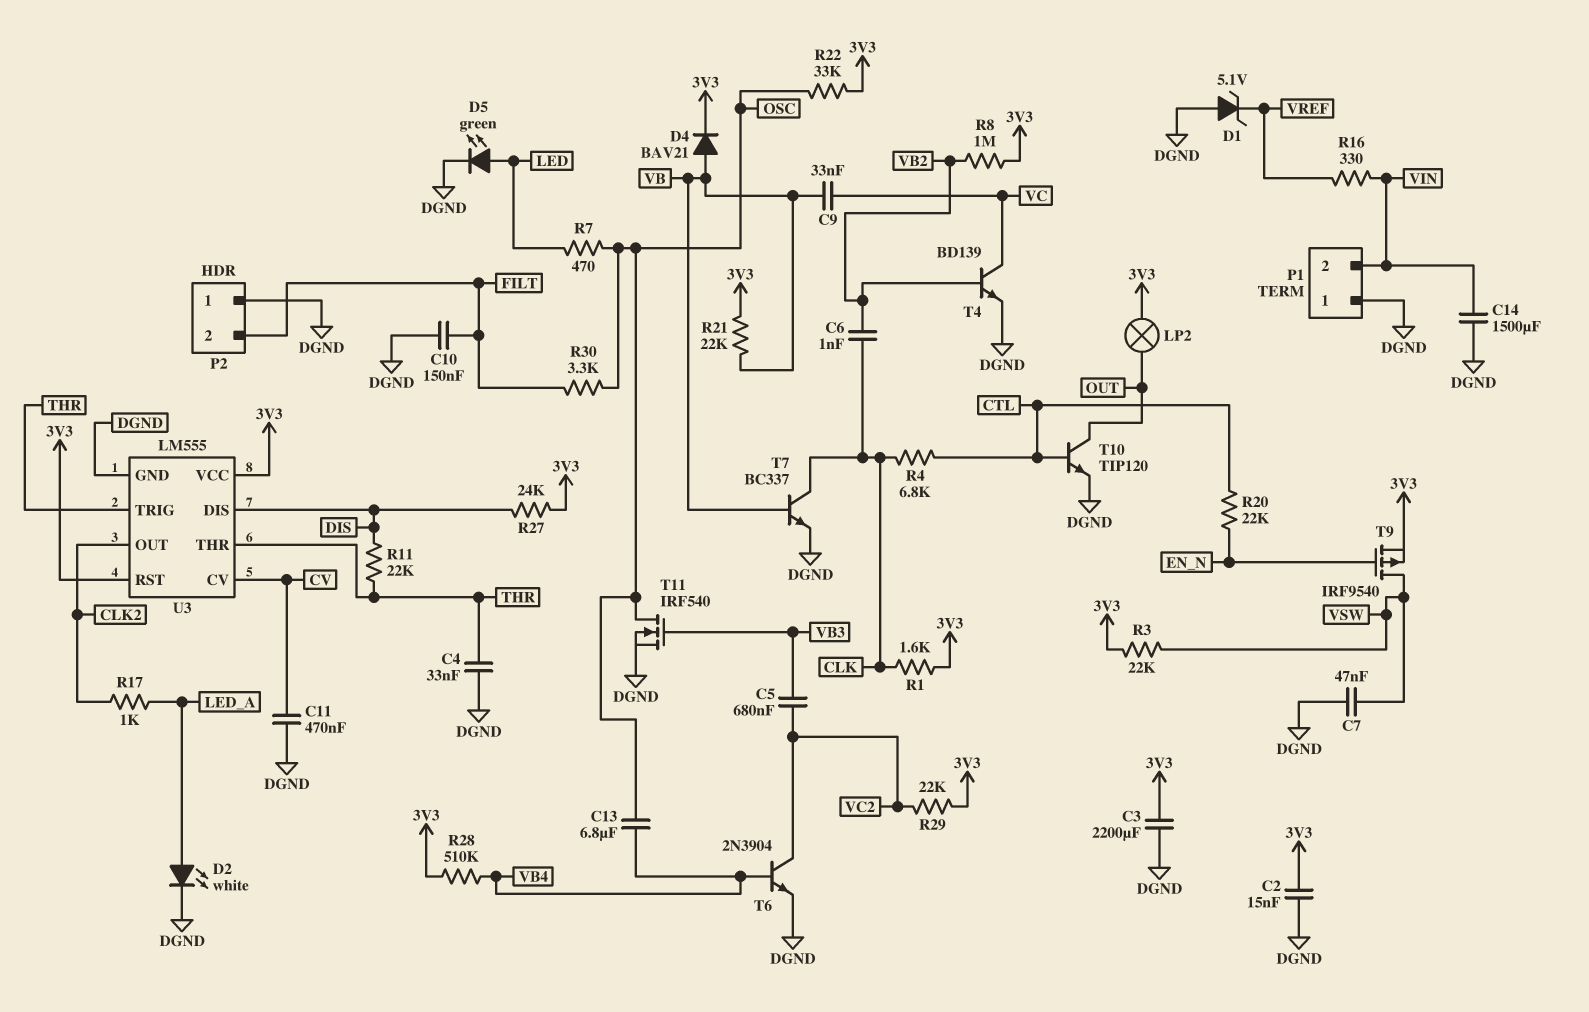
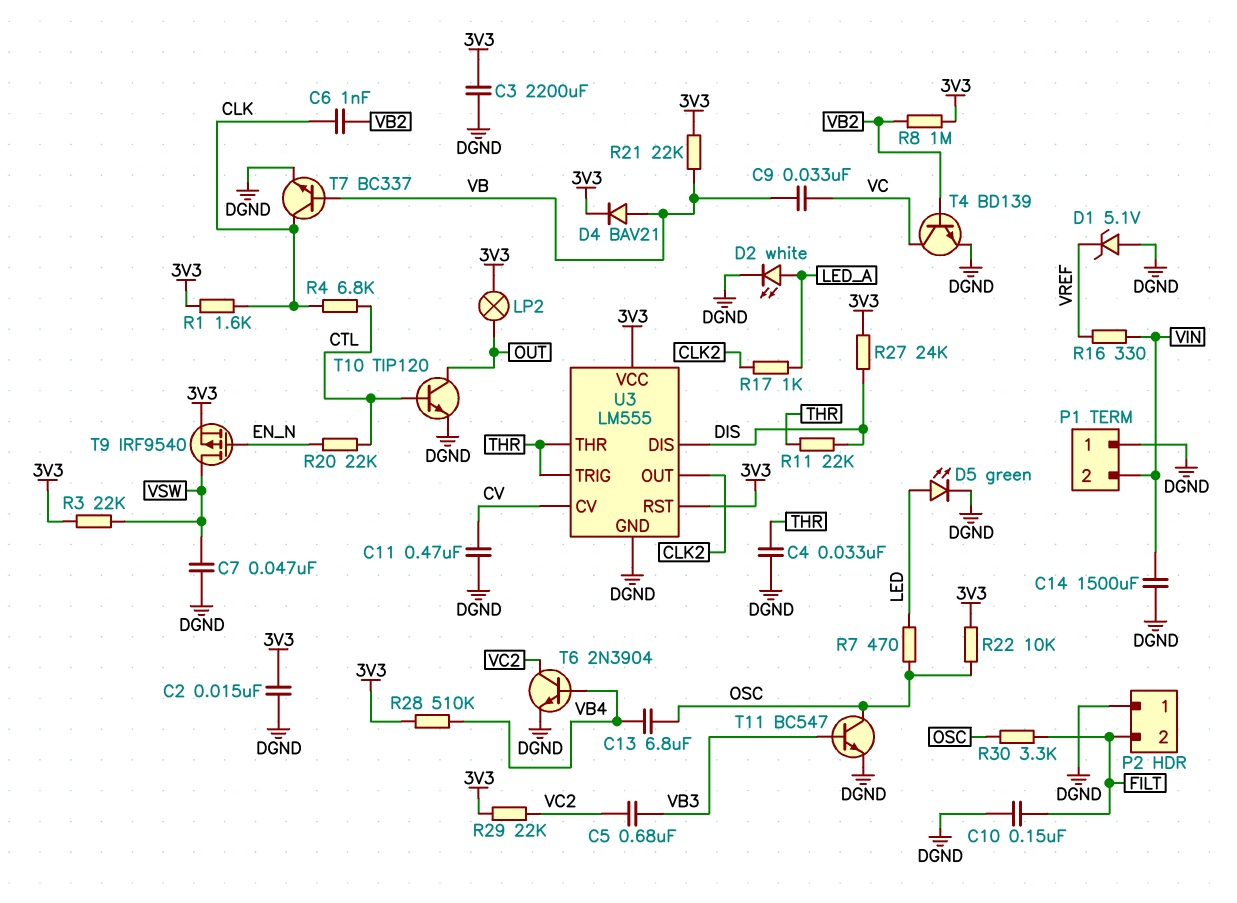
R22: 33k (3V3, OSC) -> 10k (3V3, OSC)
T11: NMOS IRF540 (G VB3, D OSC, S DGND) -> NPN BC547 (B VB3, C OSC, E DGND)

